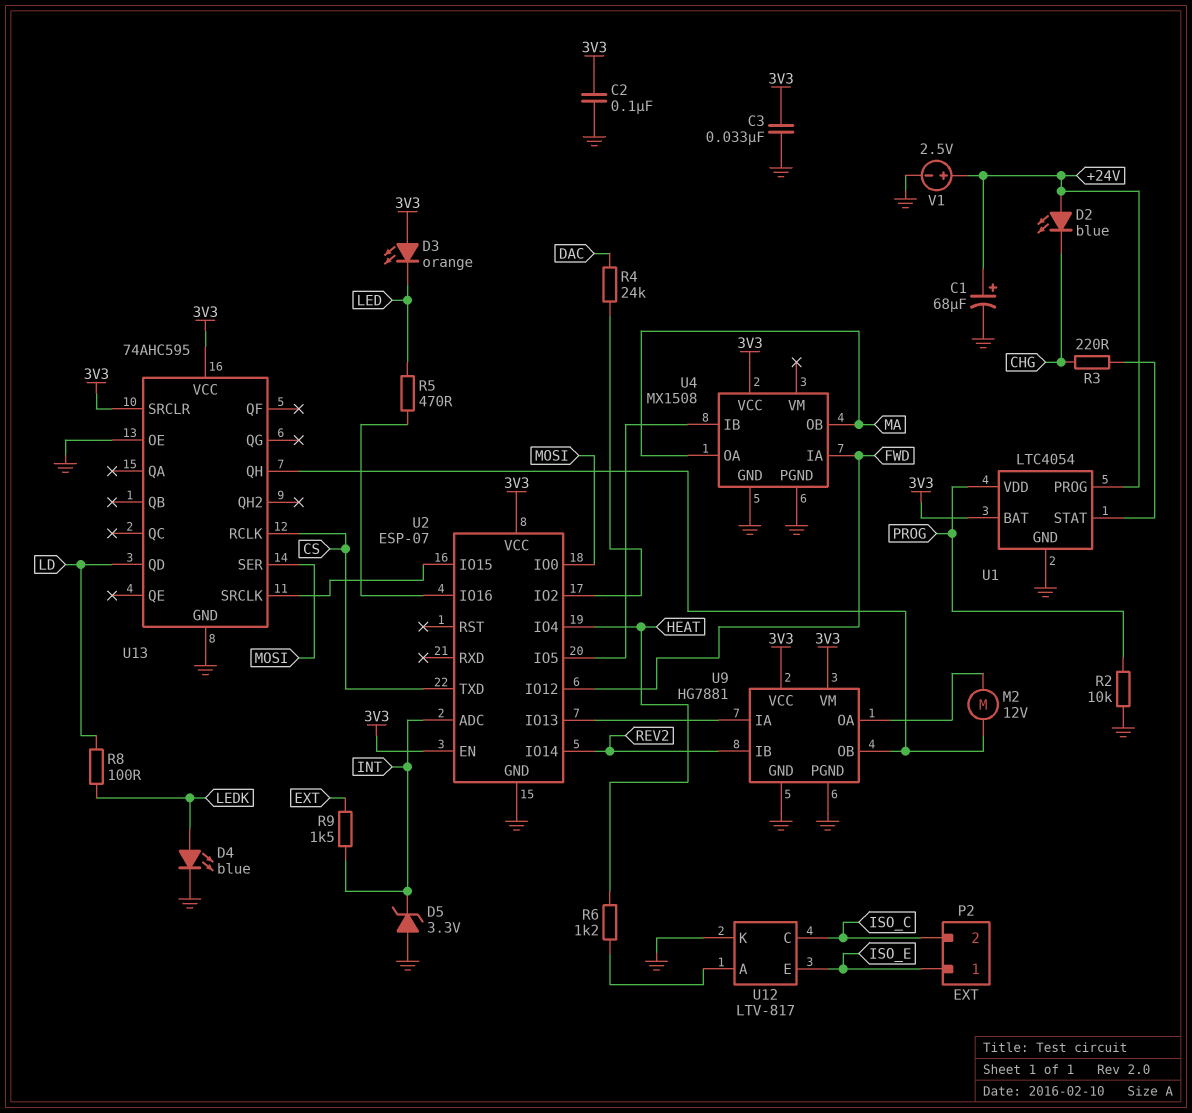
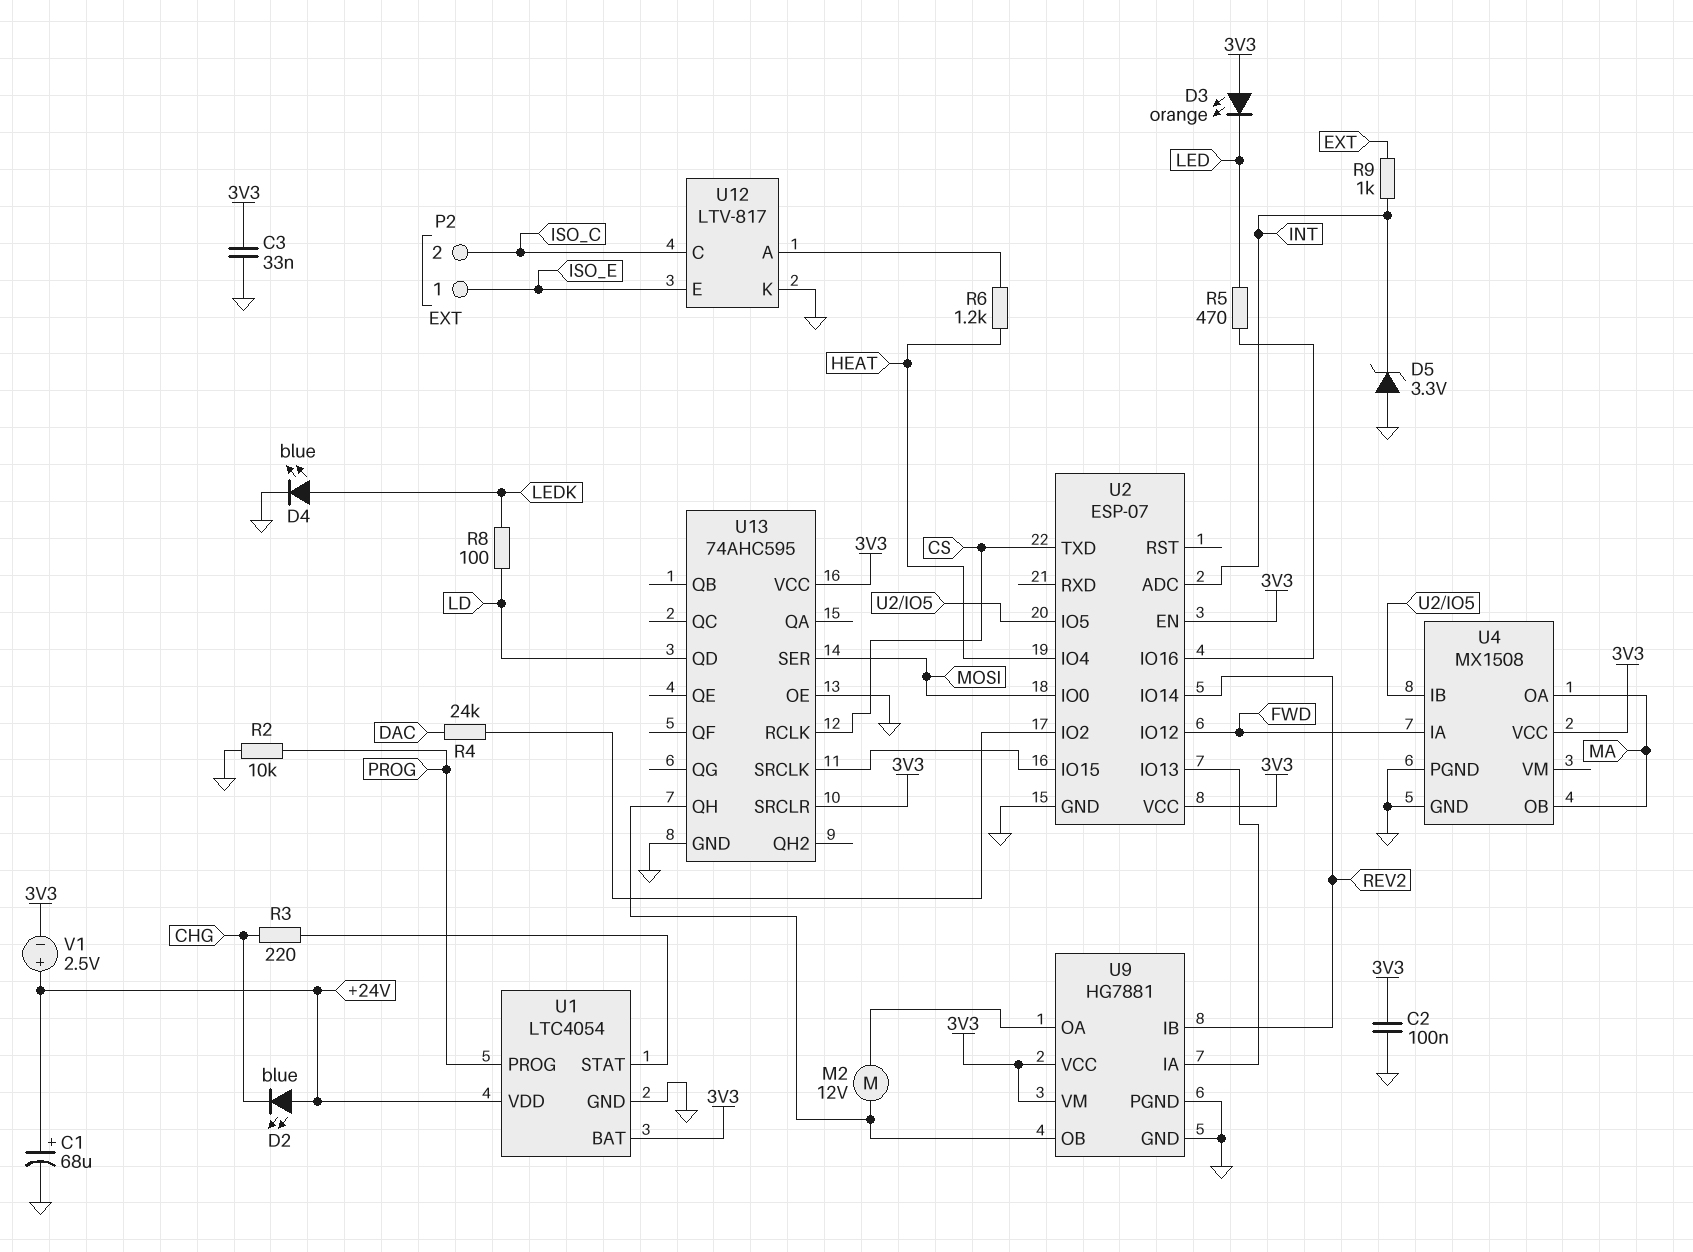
R9: 1.5k (EXT, INT) -> 1k (EXT, INT)
U1 pin PROG: +24V -> PROG
U1 pin VDD: PROG -> +24V
V1: 2.5V (plus +24V, minus GND) -> 2.5V (plus +24V, minus 3V3)

